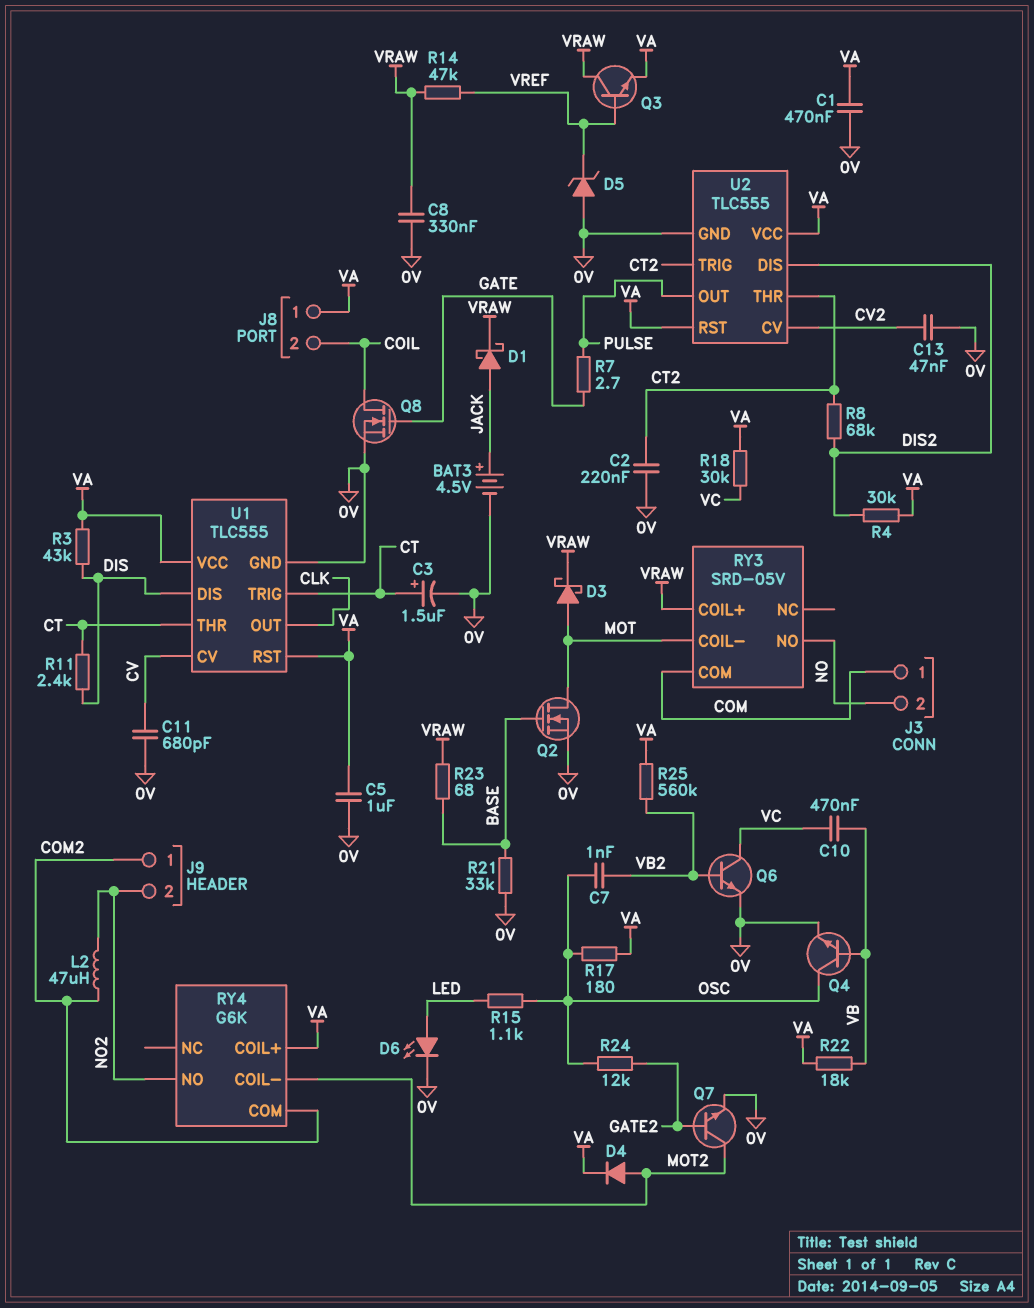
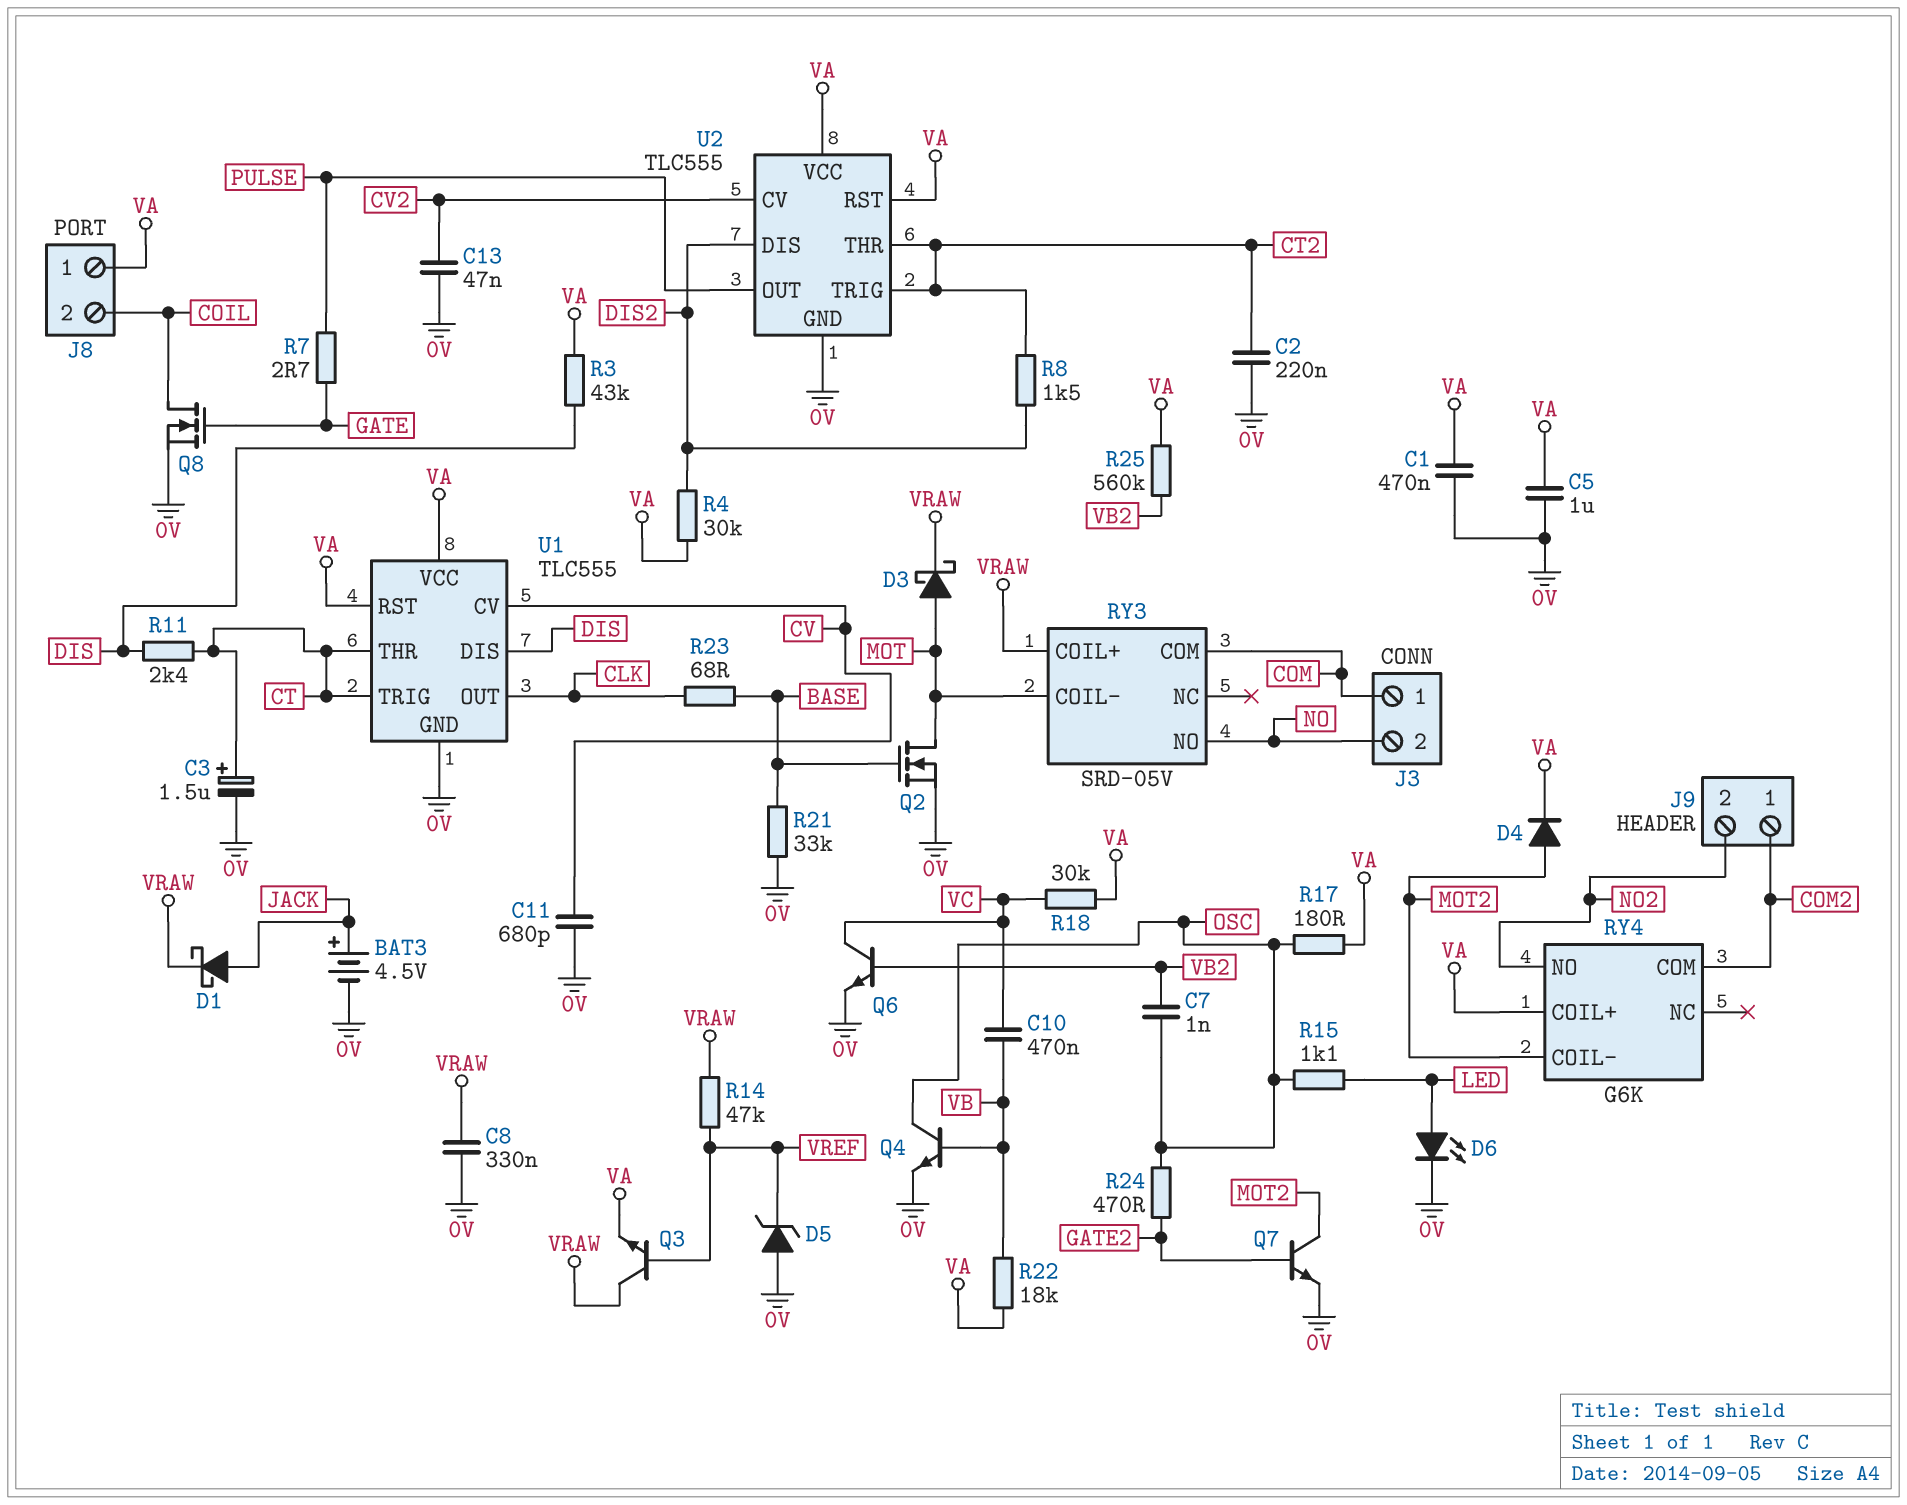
L2: 47uH (COM2, NO2) -> none
R8: 68k (CT2, DIS2) -> 1.5k (CT2, DIS2)
R23: 68 (BASE, VRAW) -> 68 (BASE, CLK)
R24: 12k (GATE2, OSC) -> 470 (GATE2, OSC)

